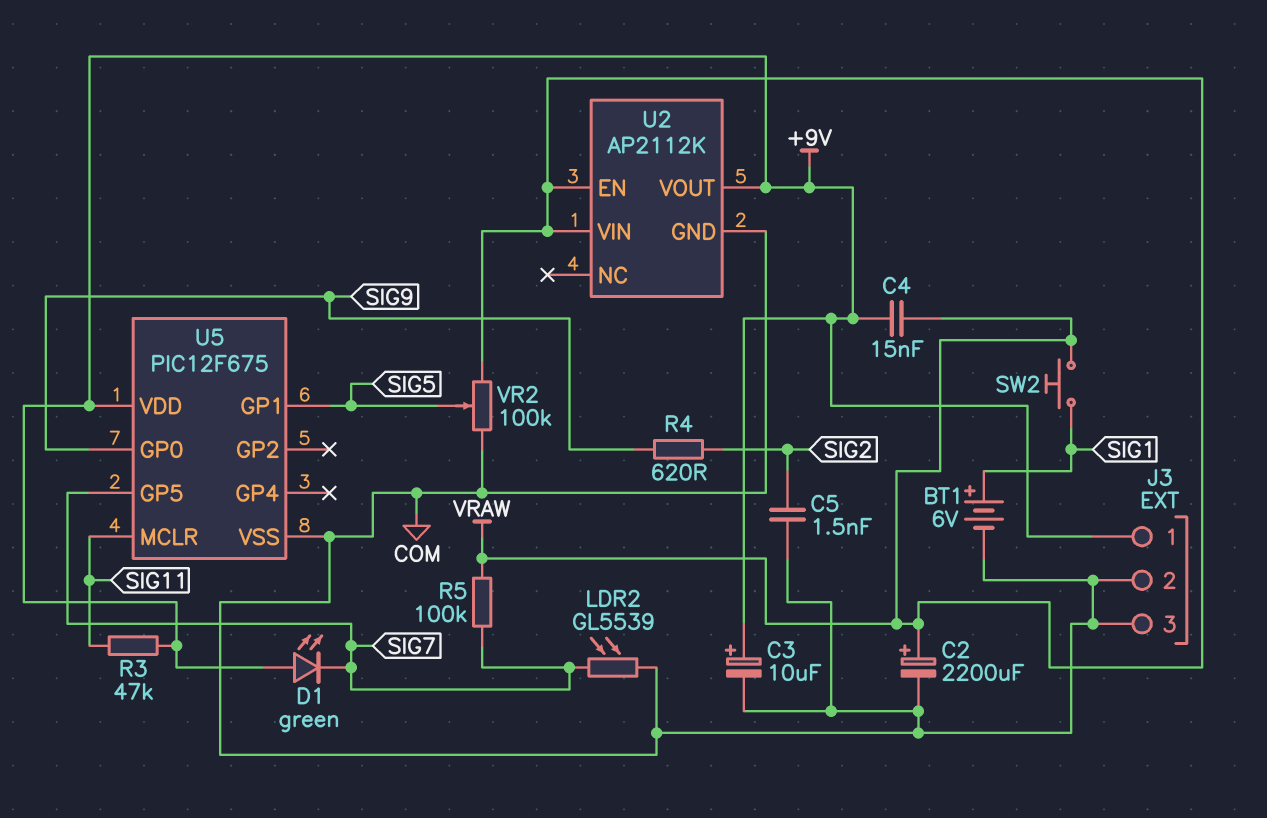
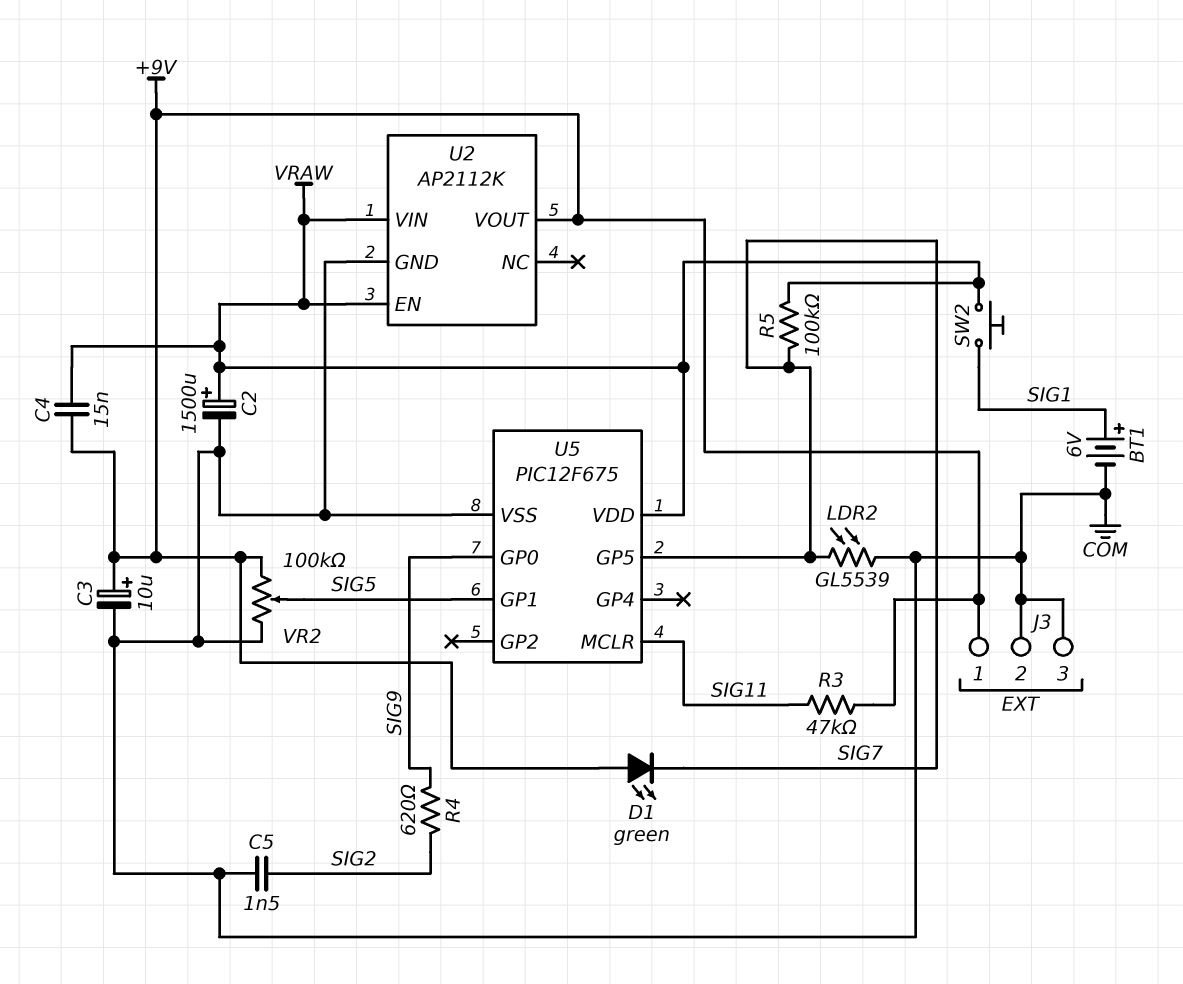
C2: 2200uF (plus VRAW, minus COM) -> 1500uF (plus VRAW, minus COM)
U5 pin VDD: +9V -> VRAW
VR2: 100k (COM, VRAW, wiper SIG5) -> 100k (+9V, COM, wiper SIG5)

